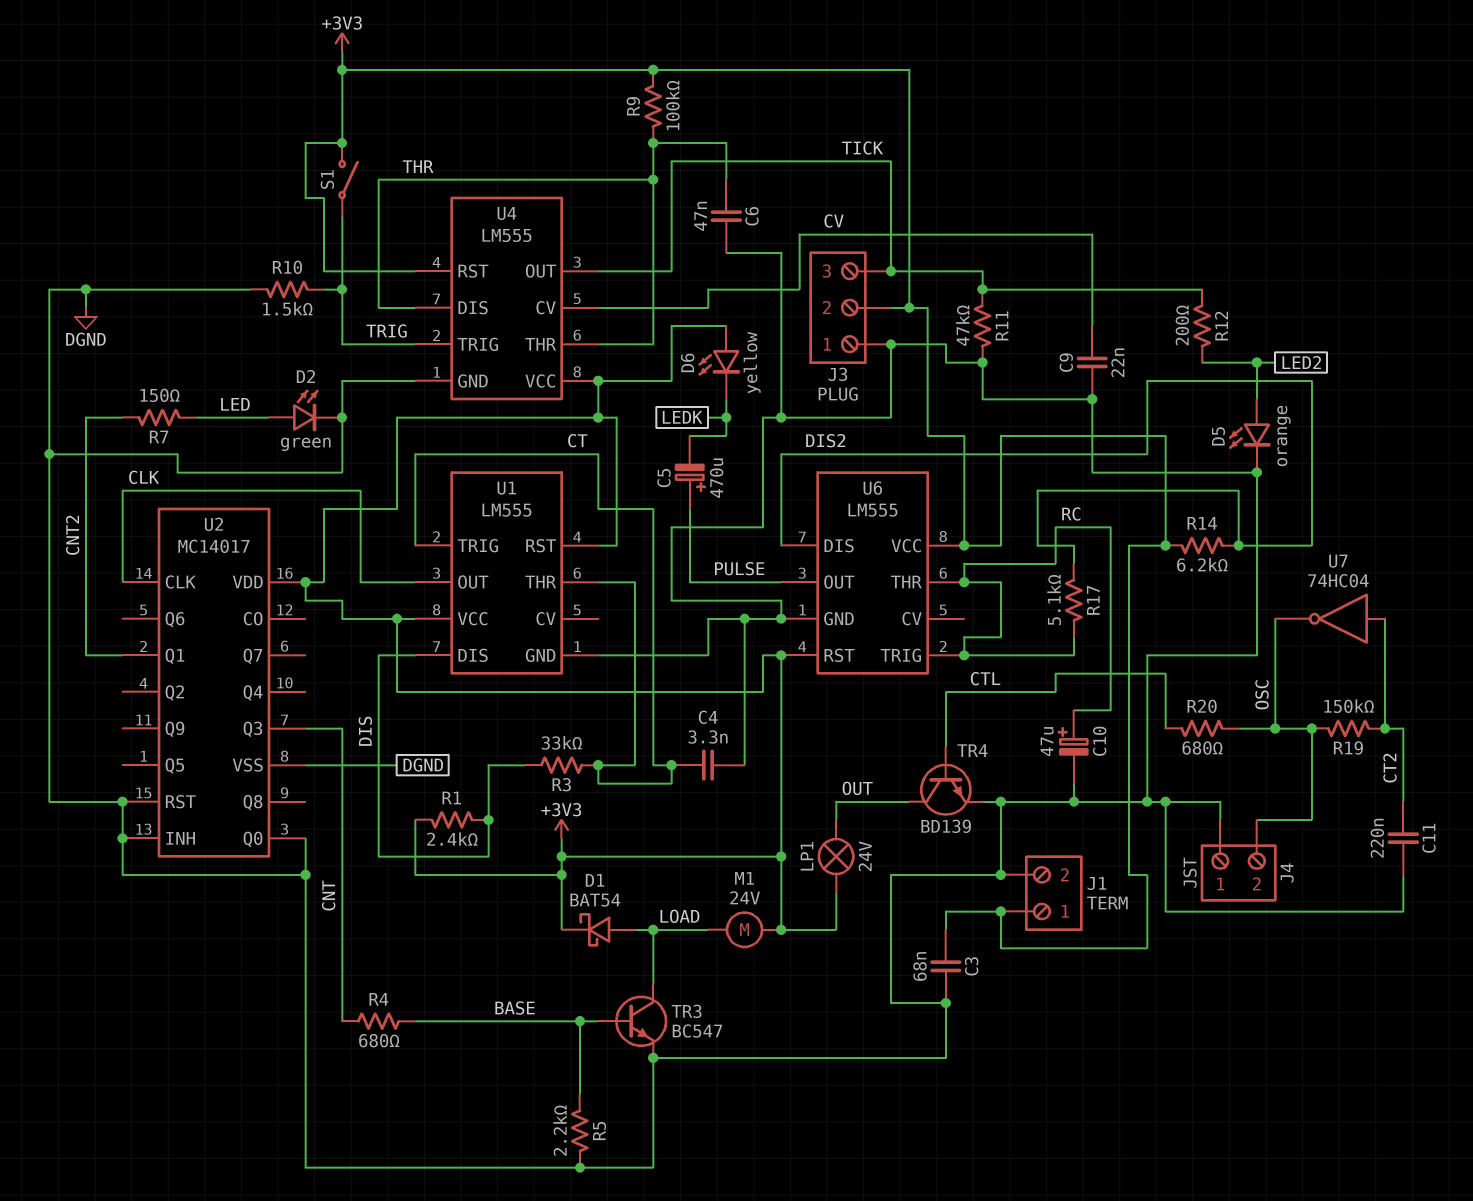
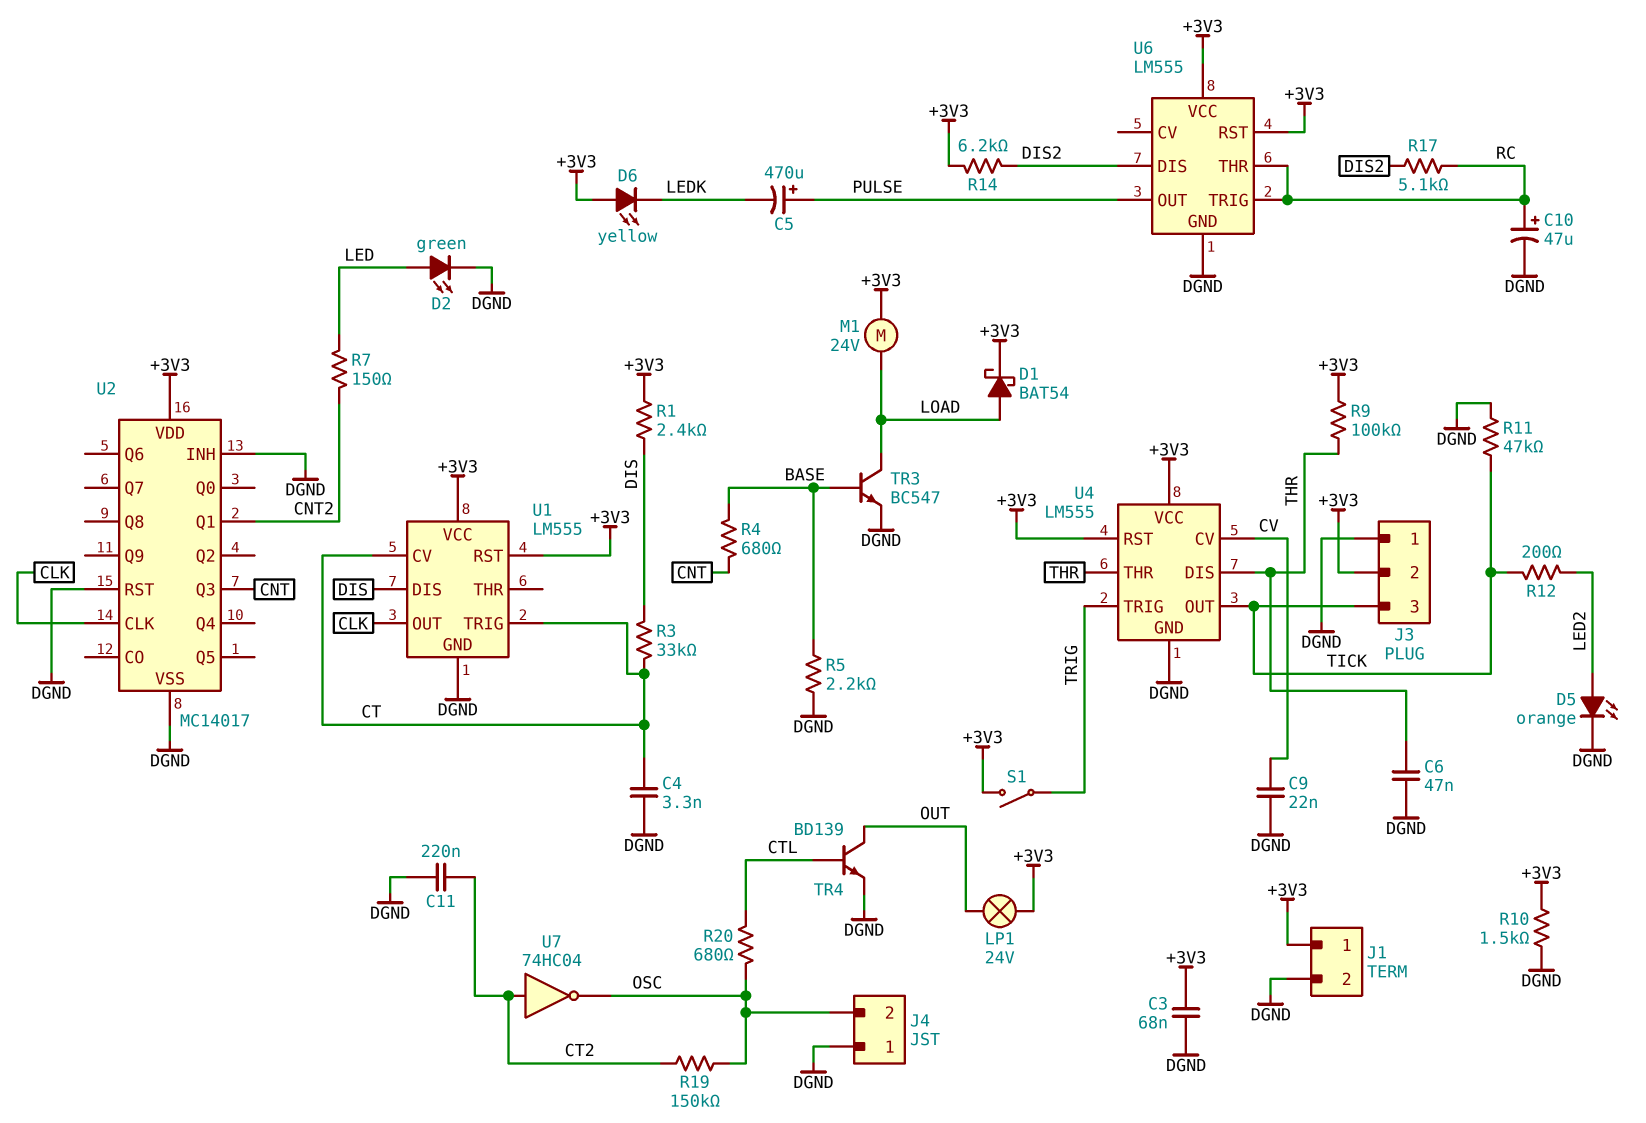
R10: 1.5k (DGND, TRIG) -> 1.5k (+3V3, DGND)
U1 pin CV: none -> CT
U1 pin THR: CT -> none
U2 pin Q0: DGND -> none

